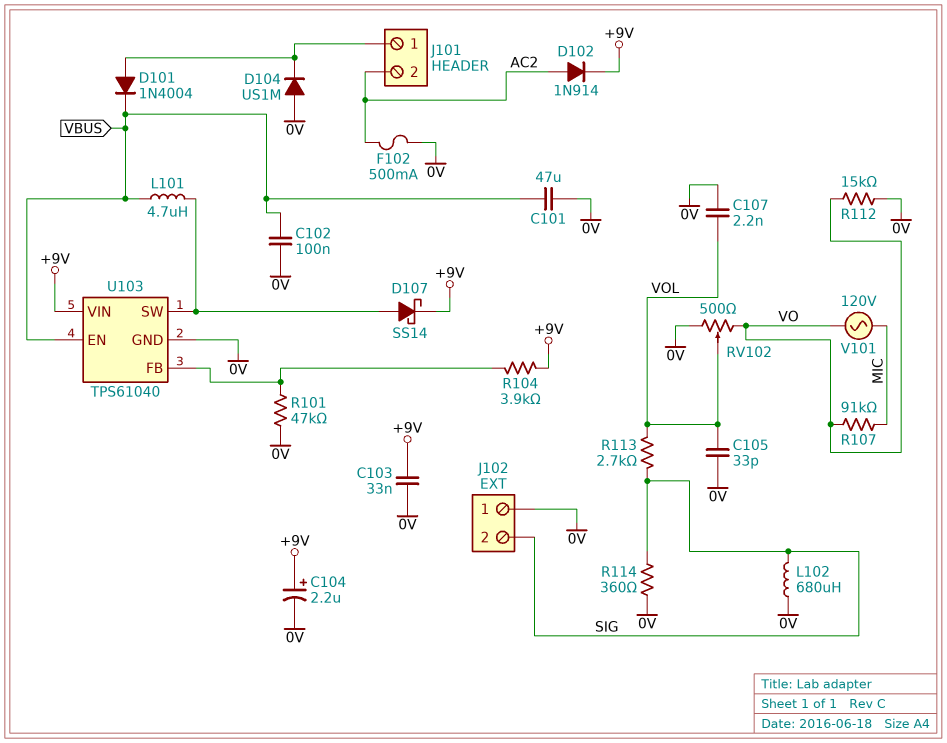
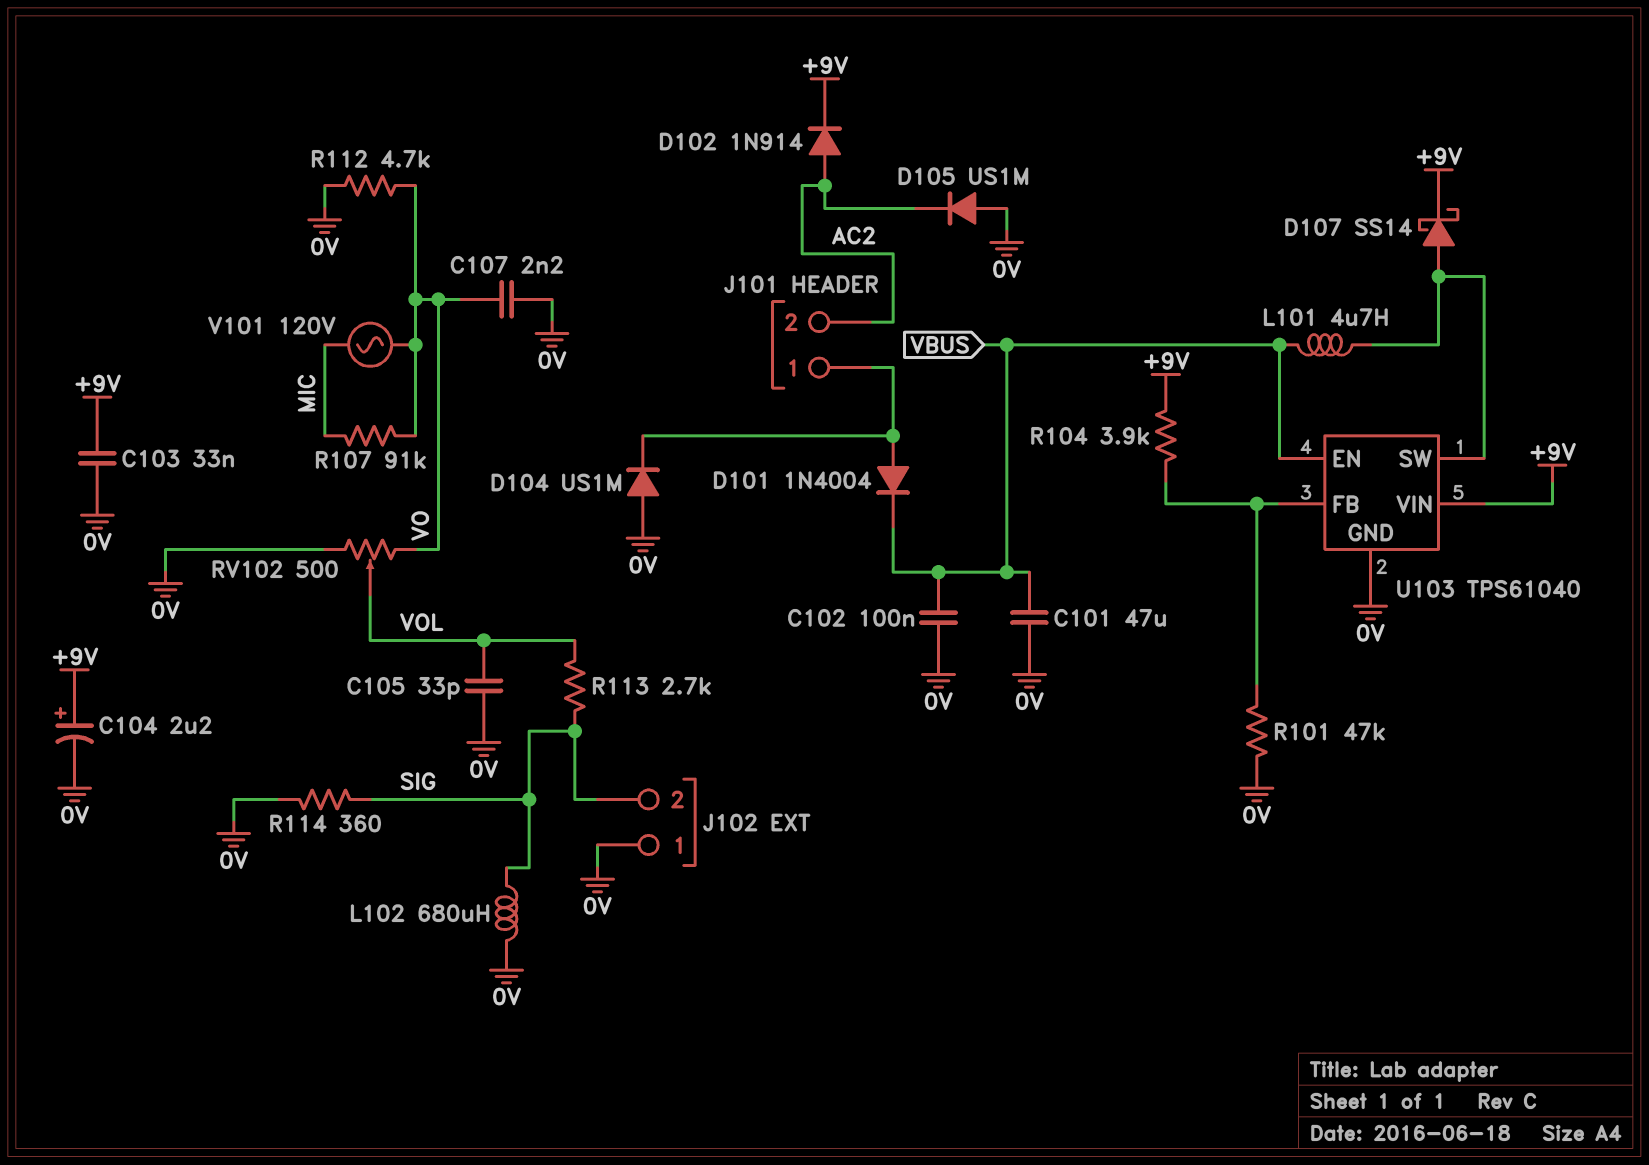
C107: 2.2nF (0V, VOL) -> 2.2nF (0V, VO)
D105: none -> diode US1M (A 0V, K AC2)
F102: 500mA (0V, AC2) -> none
R112: 15k (0V, VO) -> 4.7k (0V, VO)

